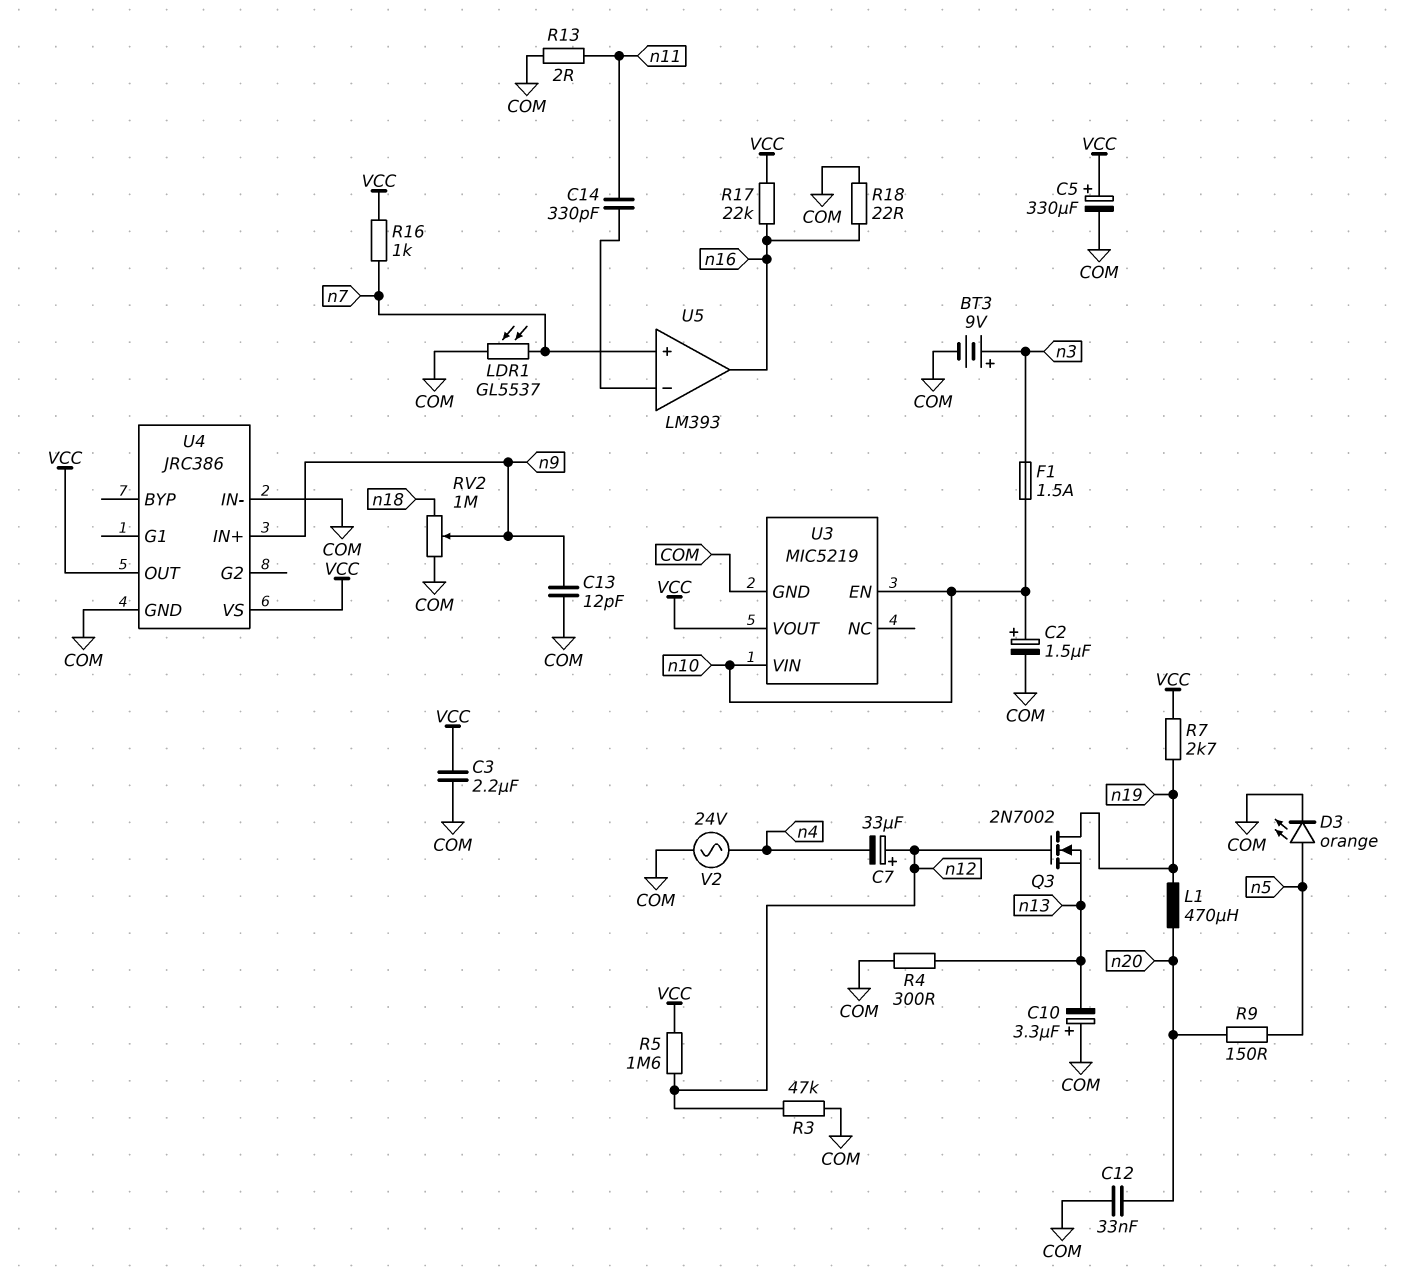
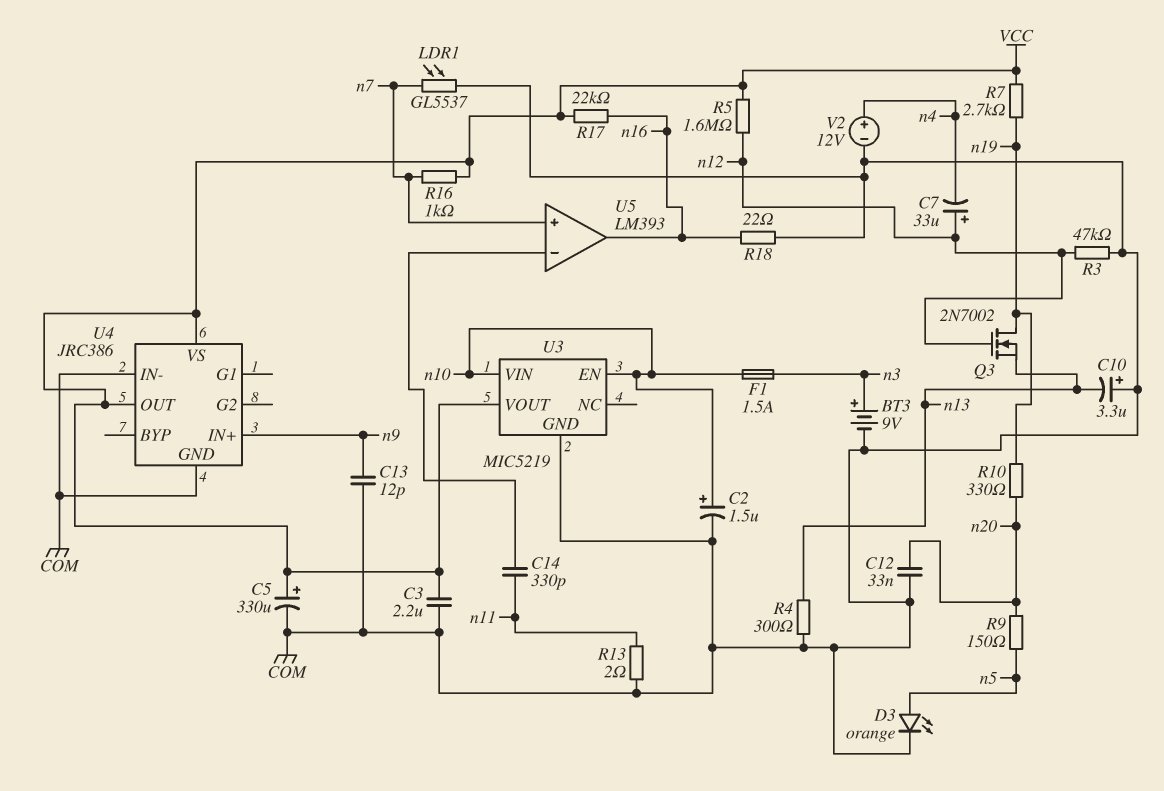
L1: 470uH (n19, n20) -> none
R10: none -> 330 (n19, n20)
RV2: 1M (COM, n18, wiper n9) -> none
V2: AC 24V (COM, n4) -> 12V (plus n4, minus COM)

